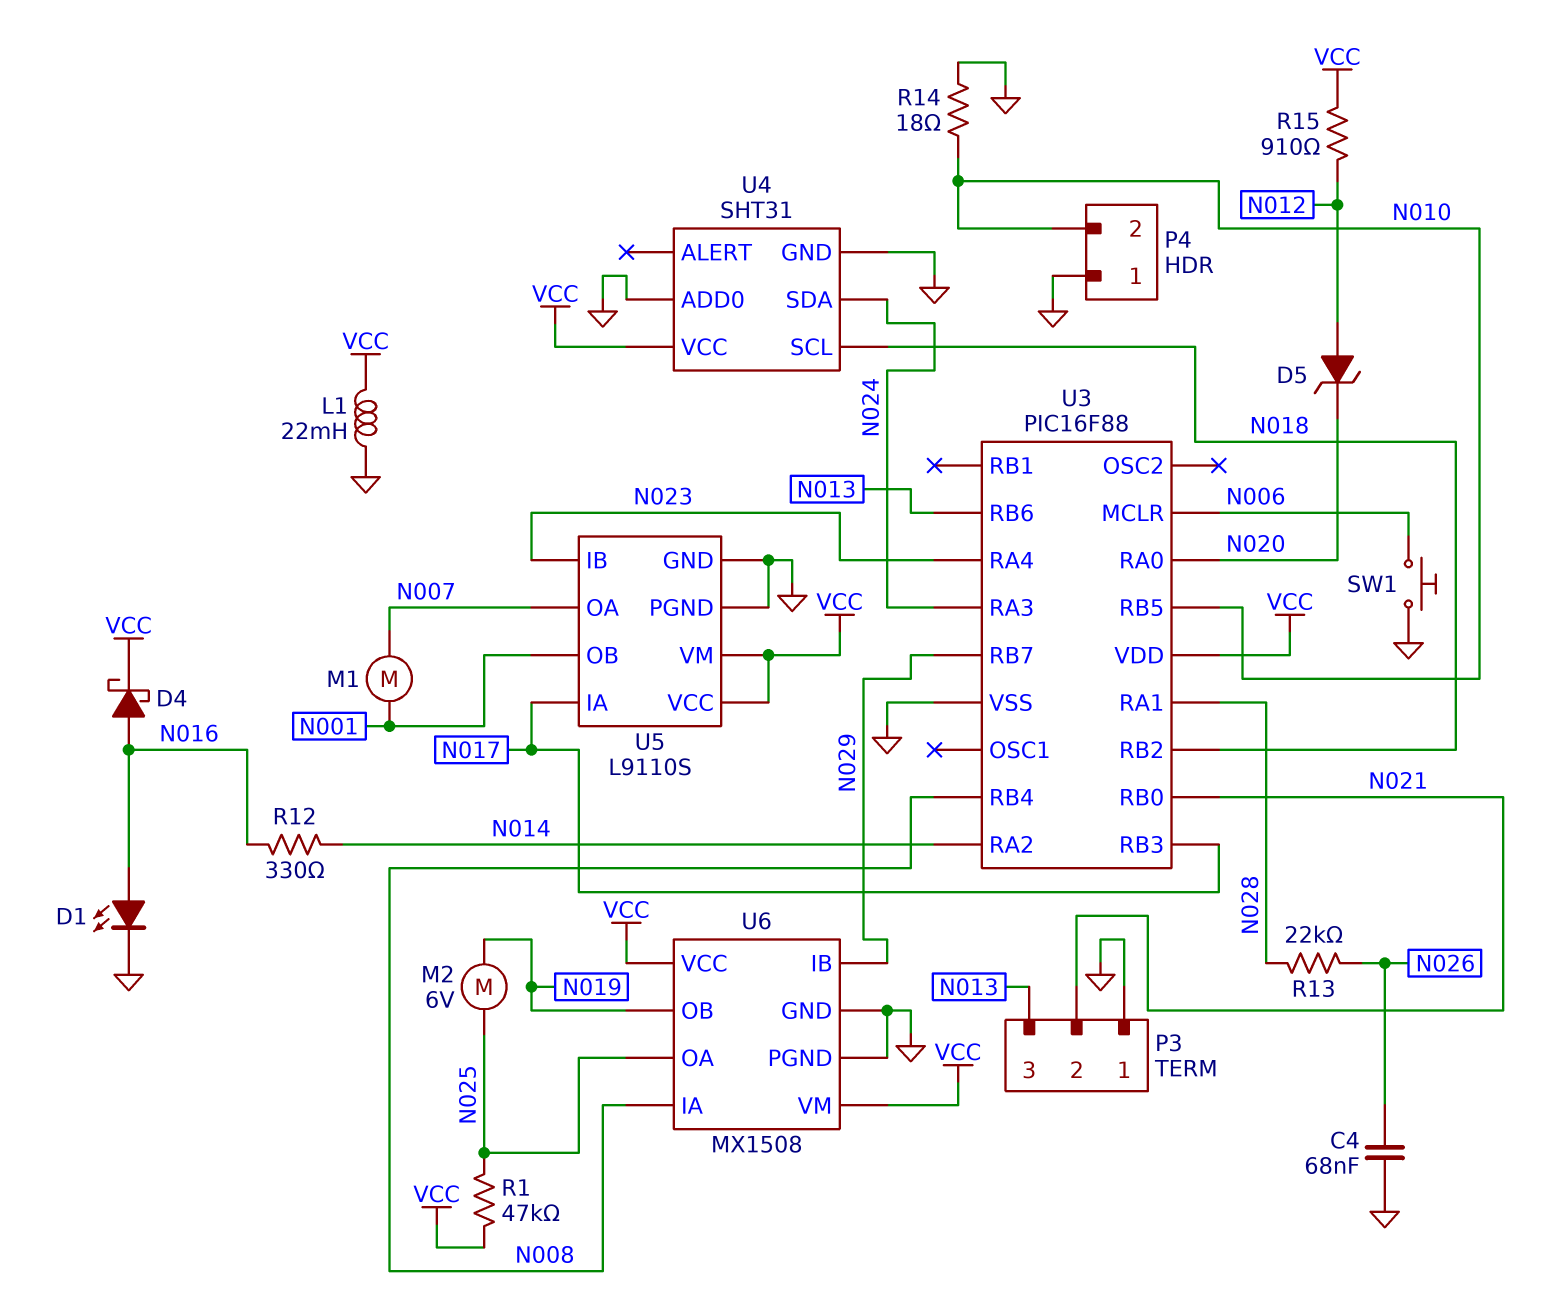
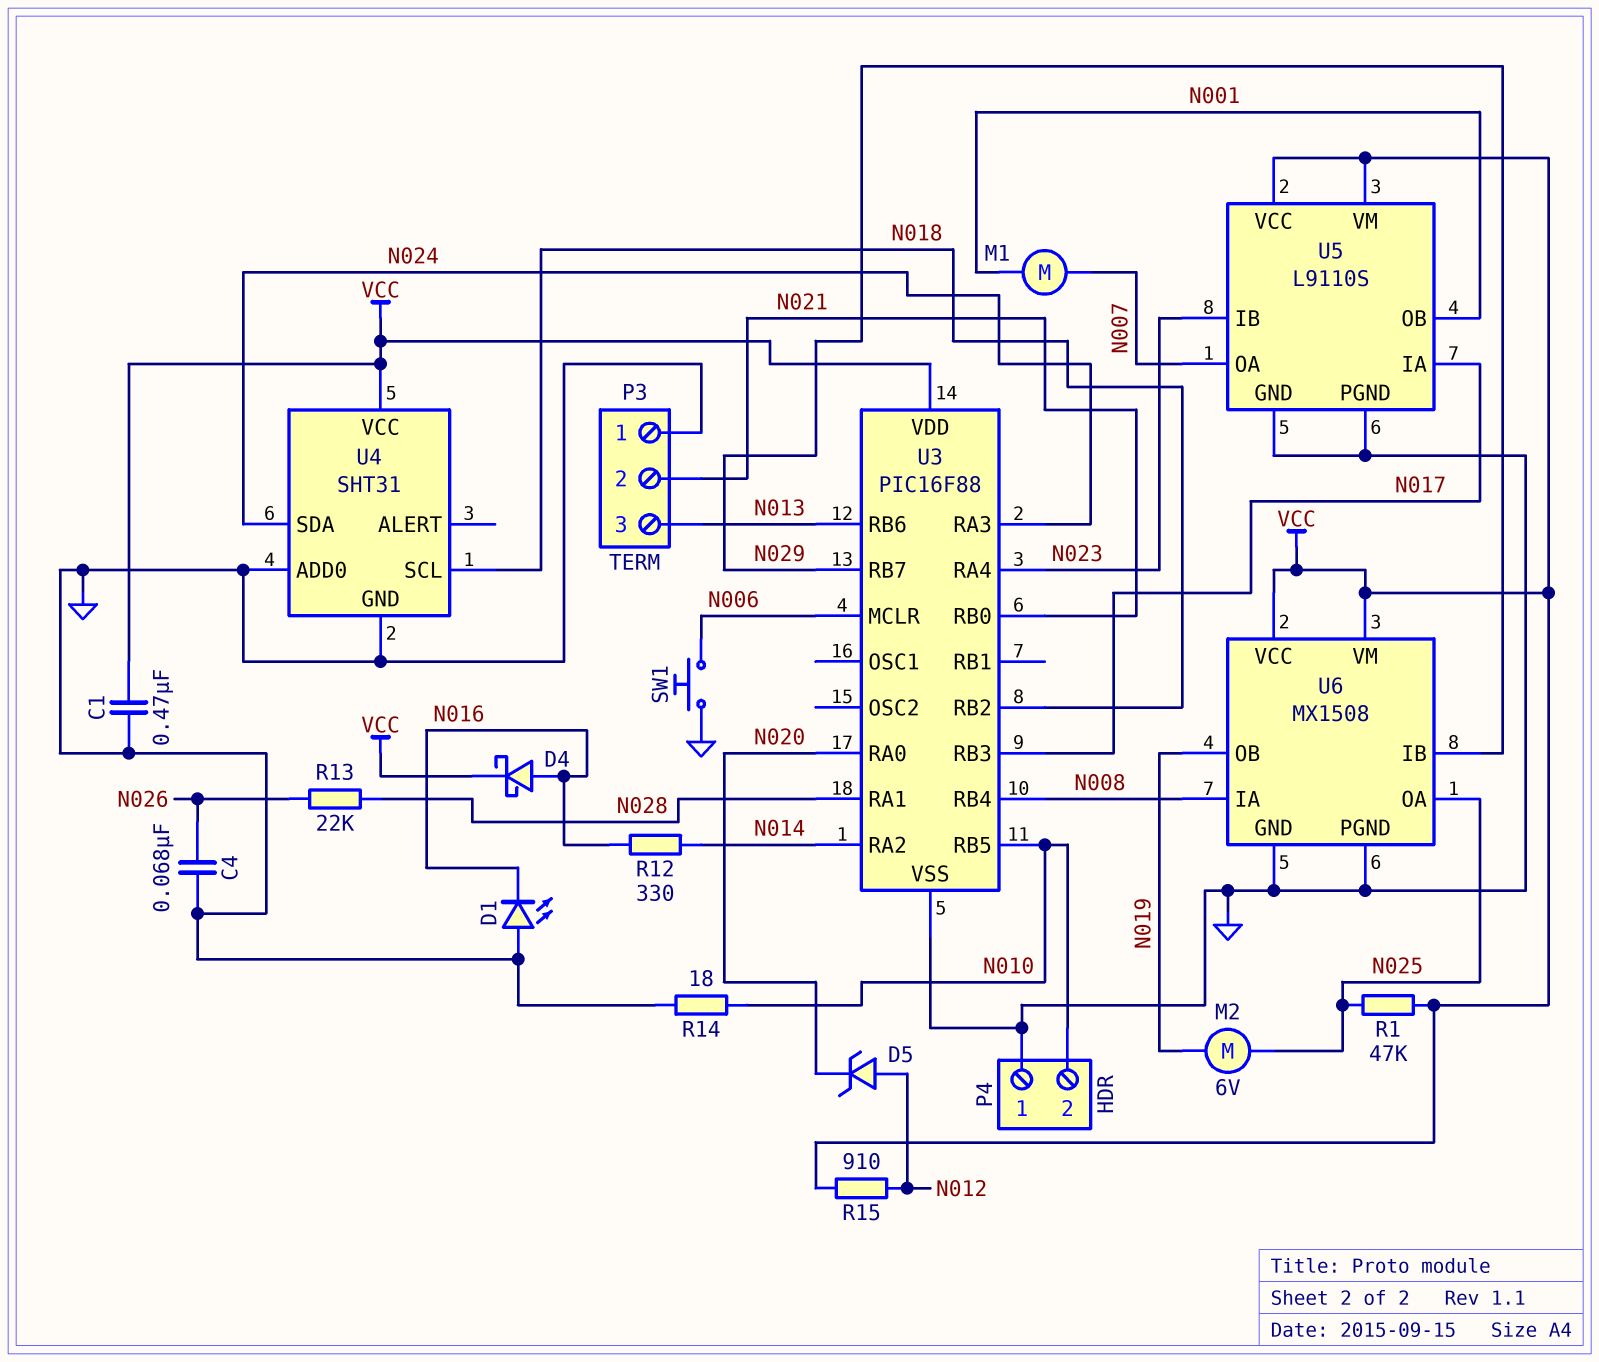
C1: none -> 470nF (GND, VCC)
D1: LED (A N016, K GND) -> LED (A GND, K N016)
L1: 22mH (GND, VCC) -> none

